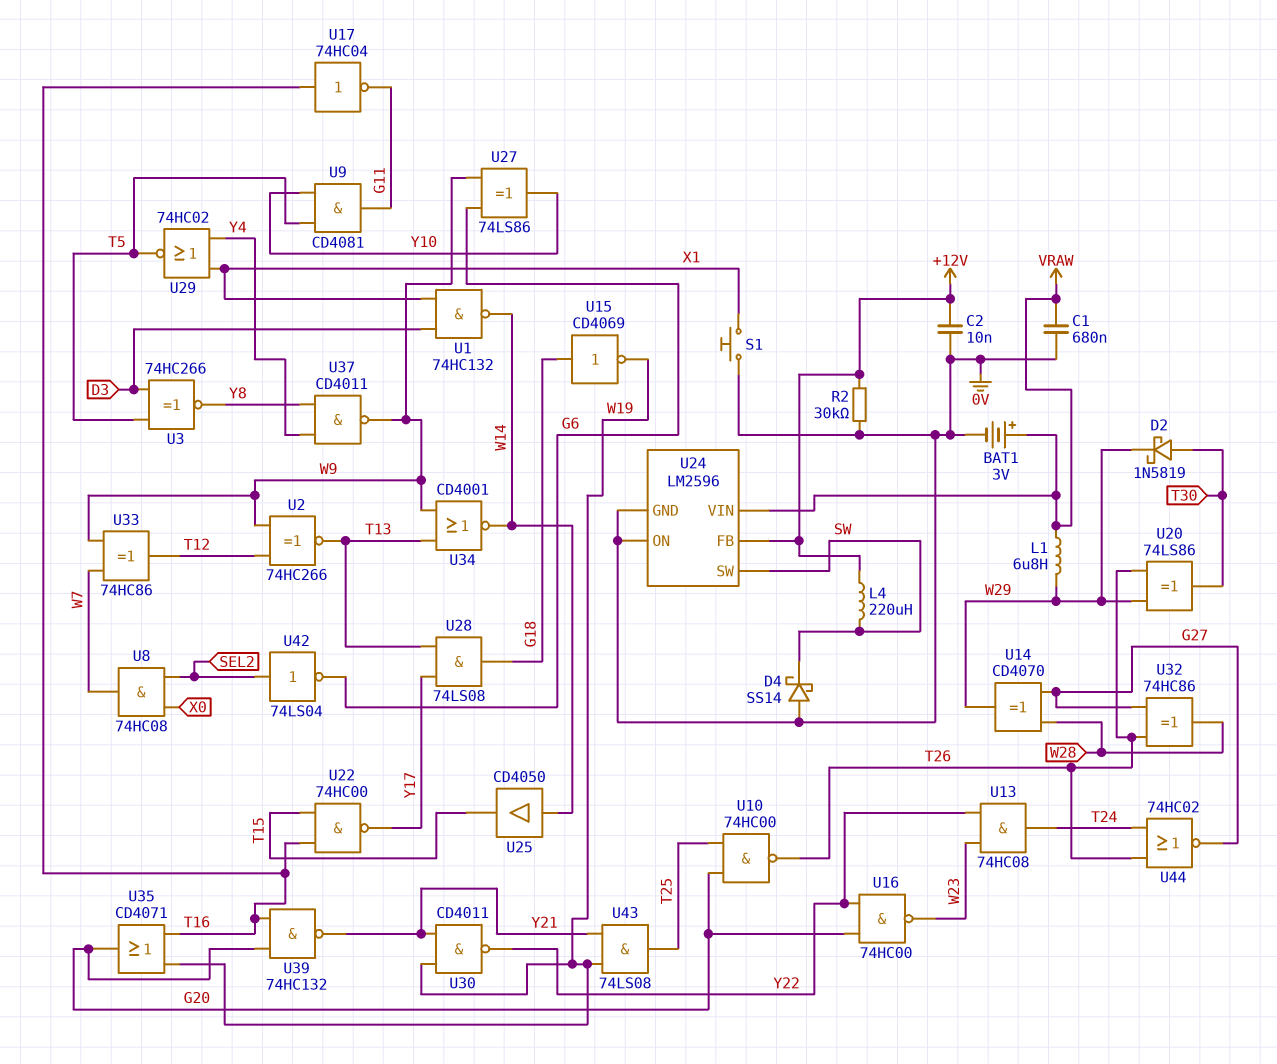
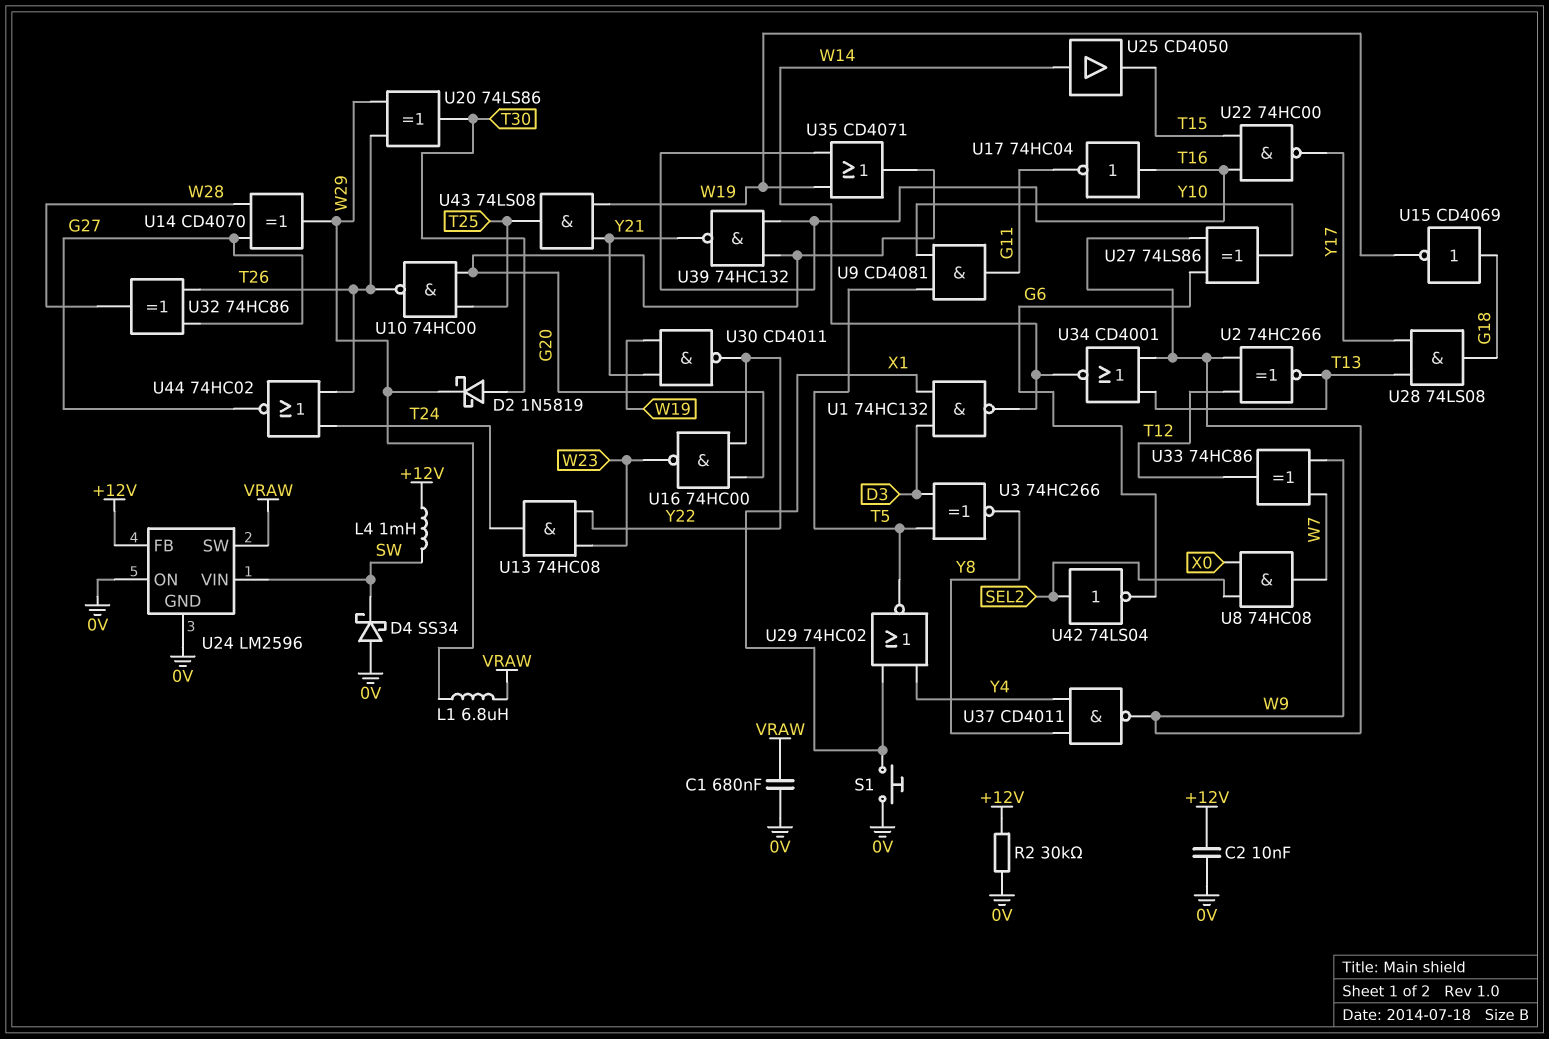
BAT1: 3V (plus VRAW, minus 0V) -> none
D4: schottky SS14 (A 0V, K SW) -> schottky SS34 (A 0V, K SW)
L4: 220uH (+12V, SW) -> 1mH (+12V, SW)
U24 pin SW: SW -> VRAW
U24 pin VIN: VRAW -> SW

